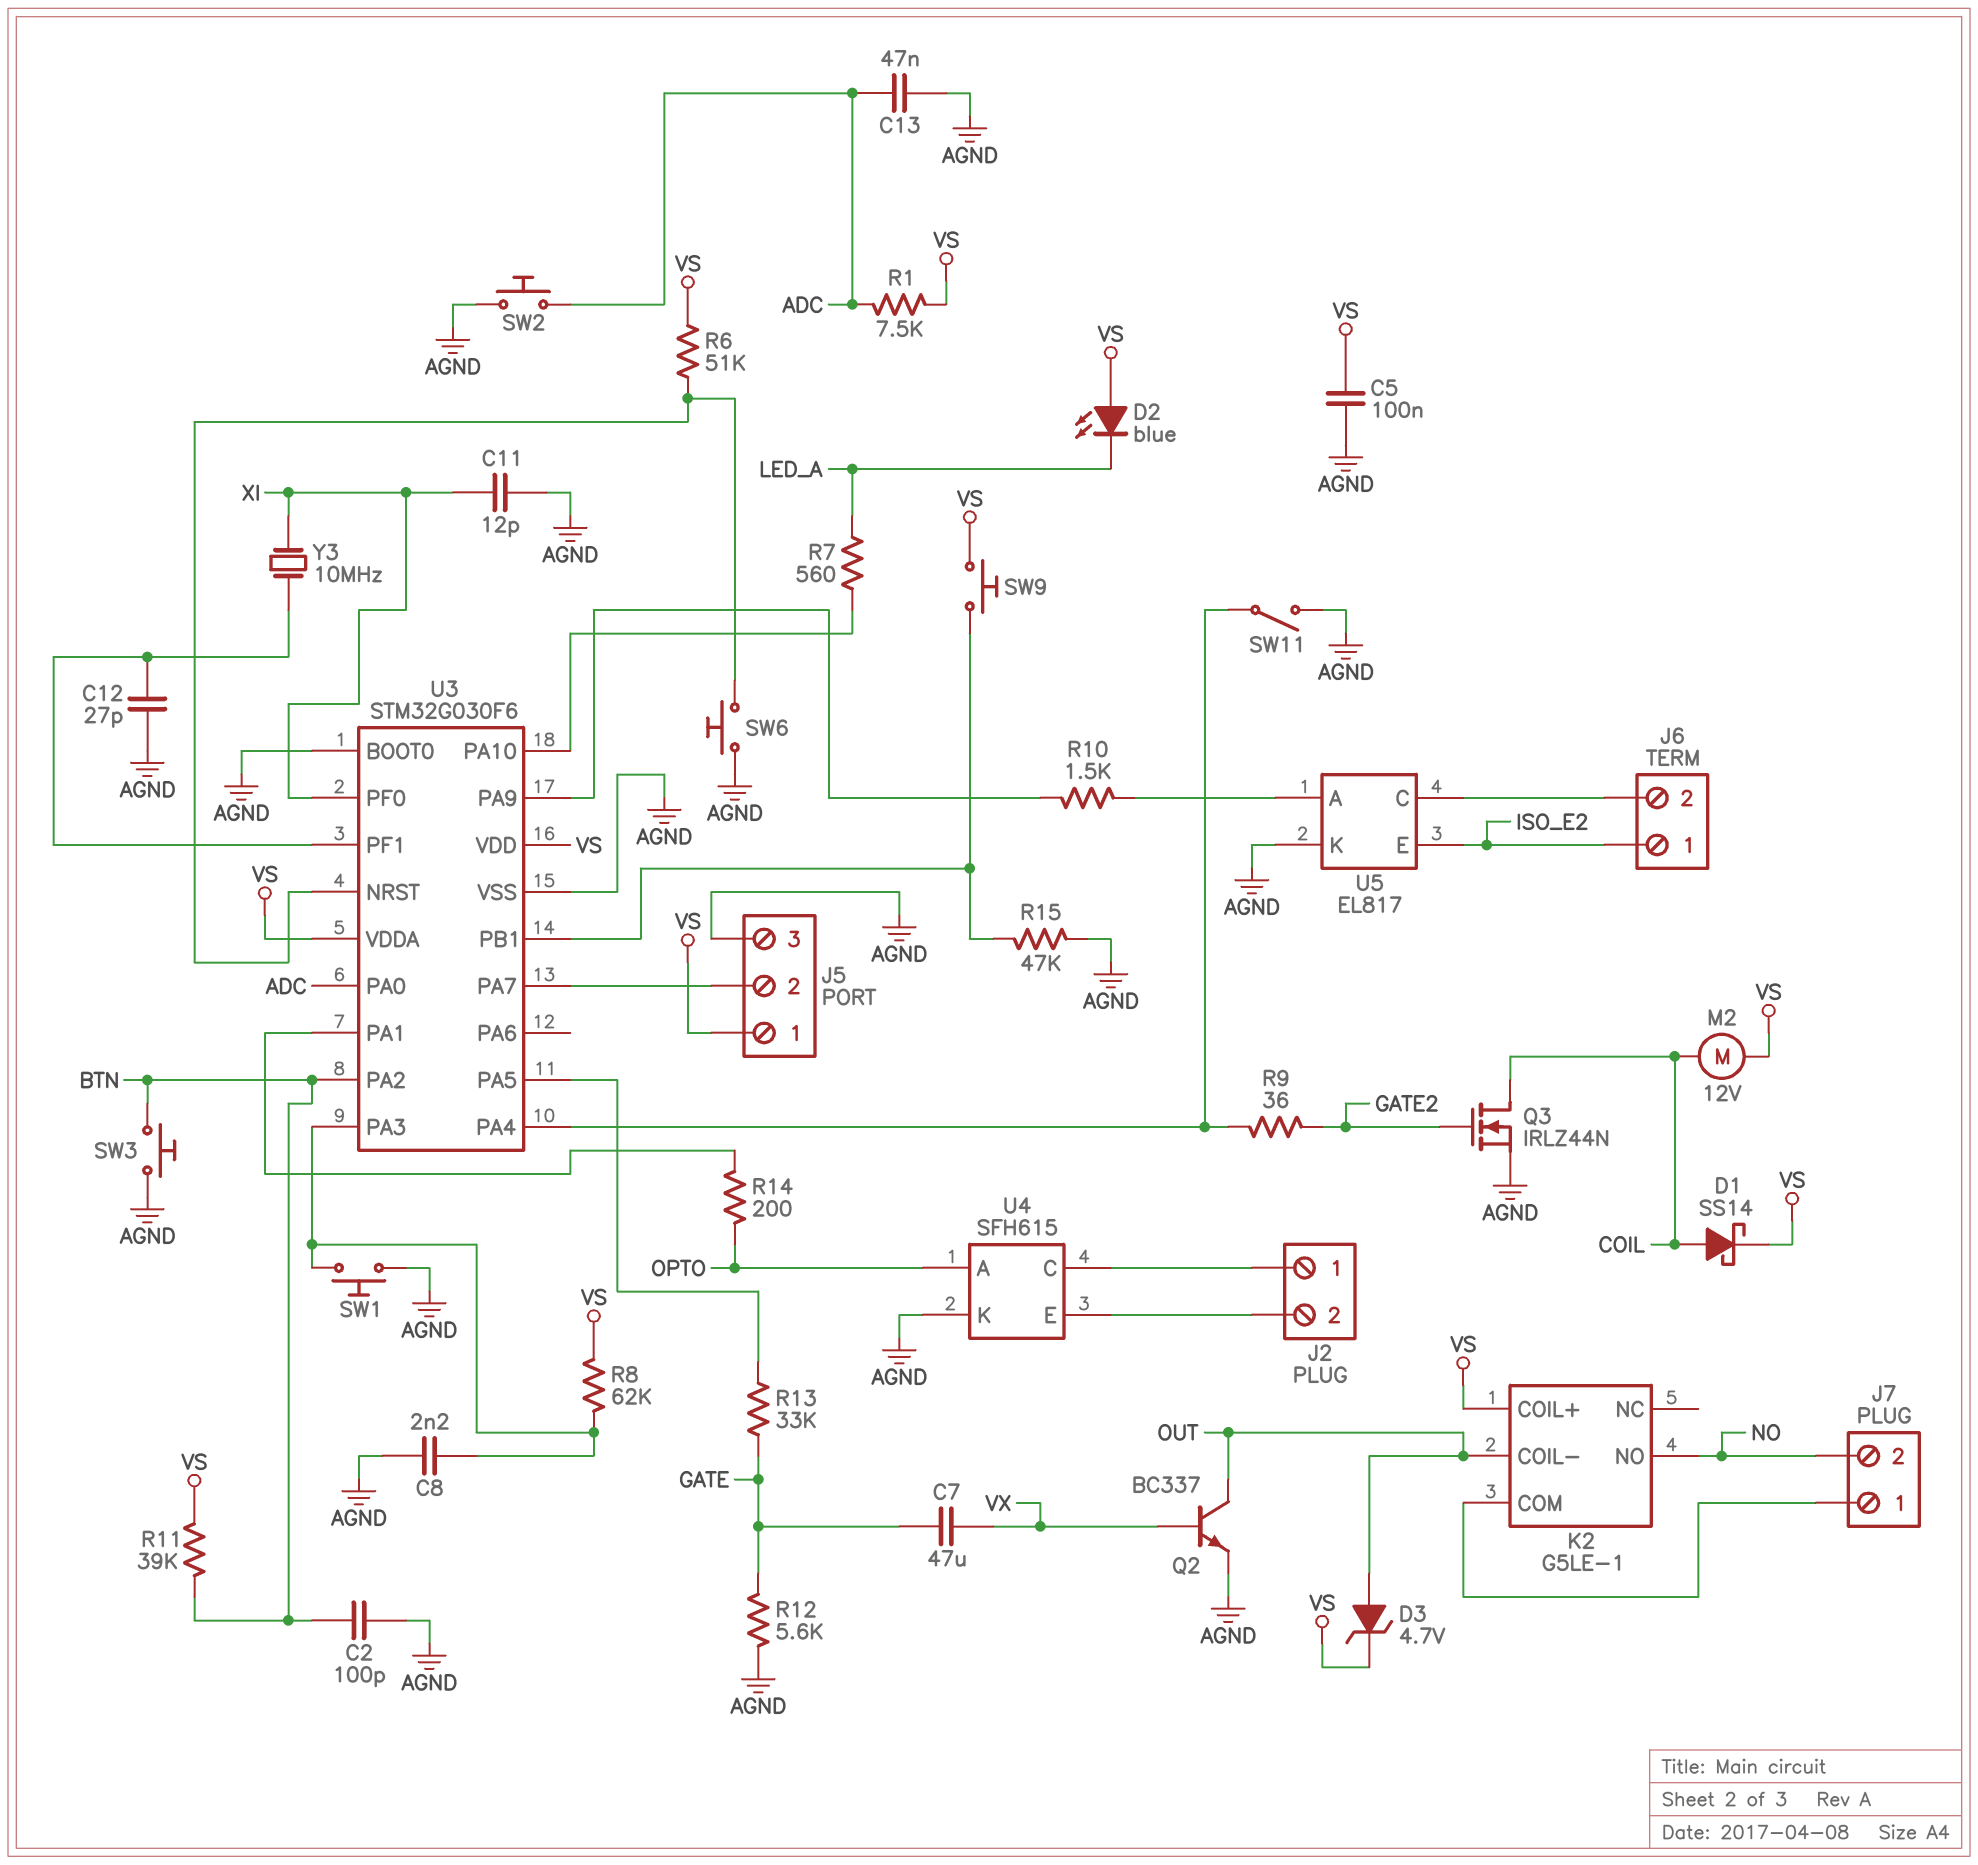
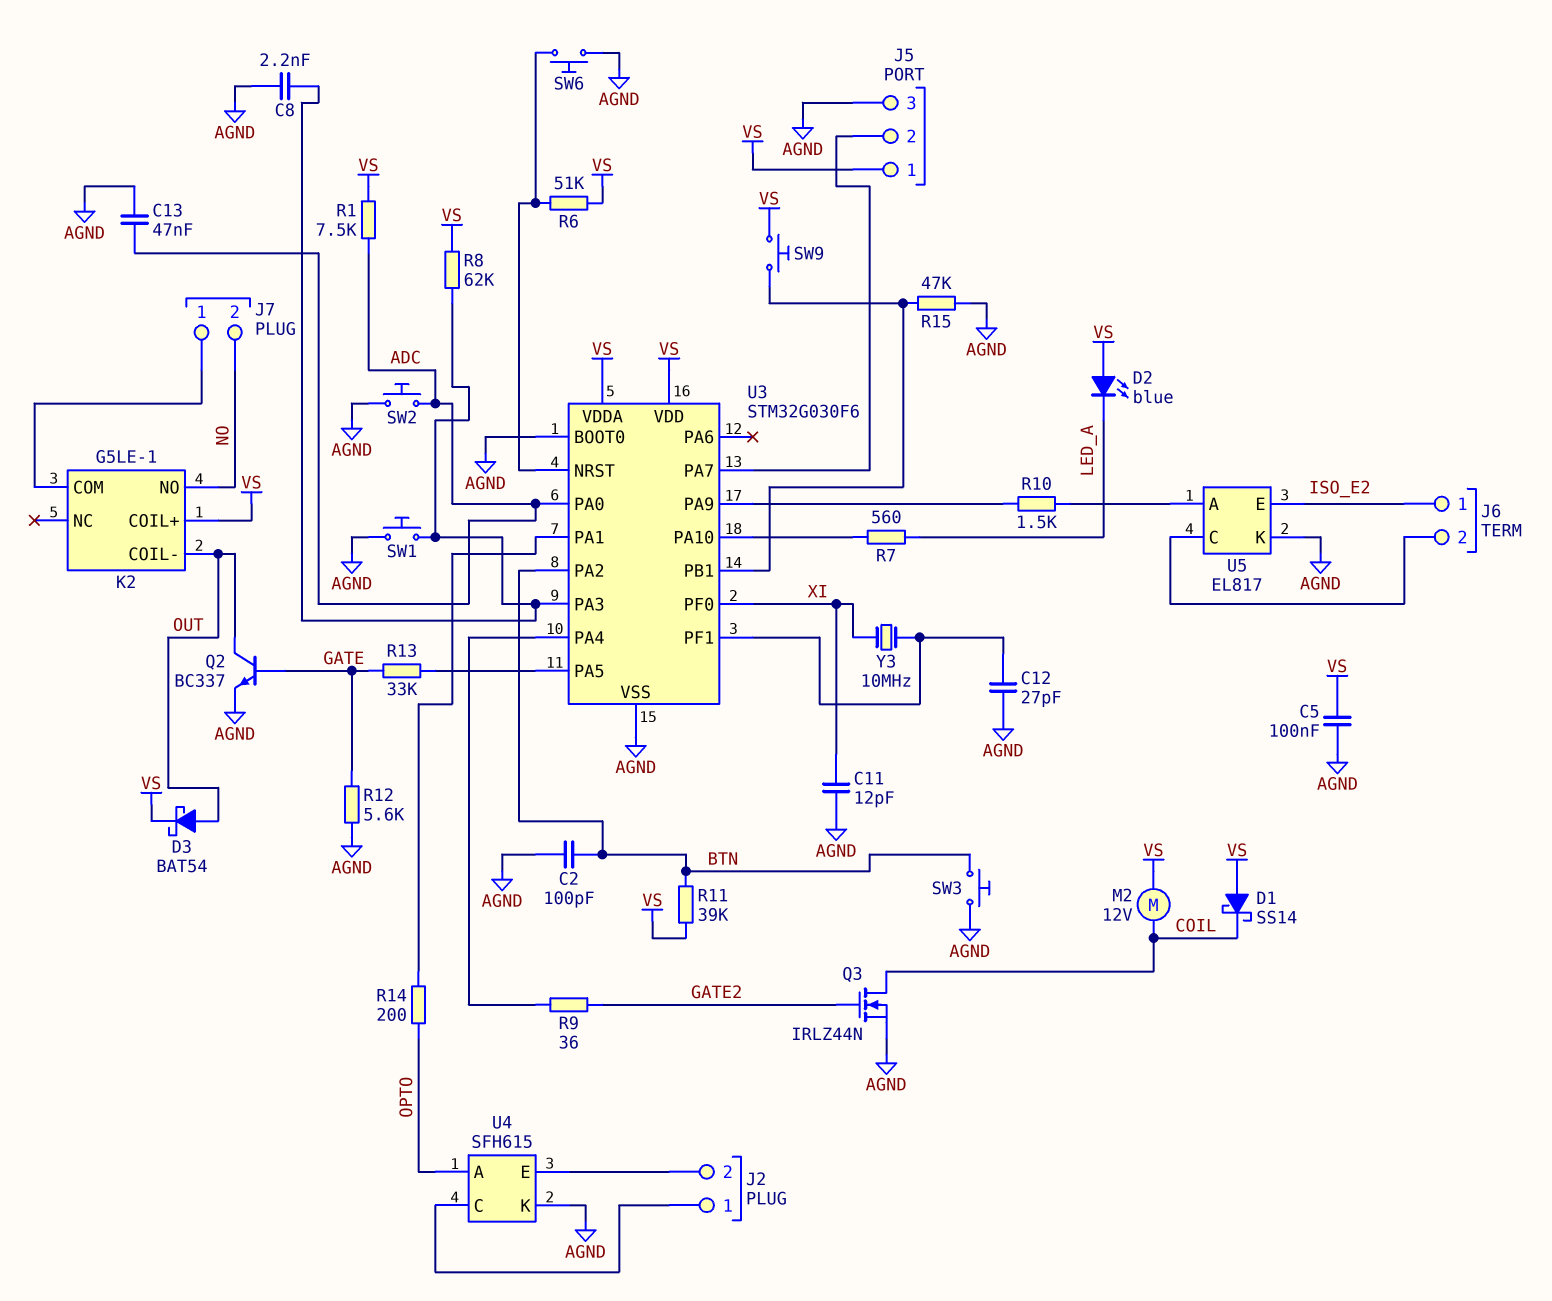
C7: 47uF (GATE, VX) -> none
D1: schottky SS14 (A COIL, K VS) -> schottky SS14 (A VS, K COIL)
D3: zener 4.7V (A OUT, K VS) -> schottky BAT54 (A OUT, K VS)
Q2: NPN BC337 (B VX, C OUT, E AGND) -> NPN BC337 (B GATE, C OUT, E AGND)
SW11: switch (AGND, U3/PA4) -> none

